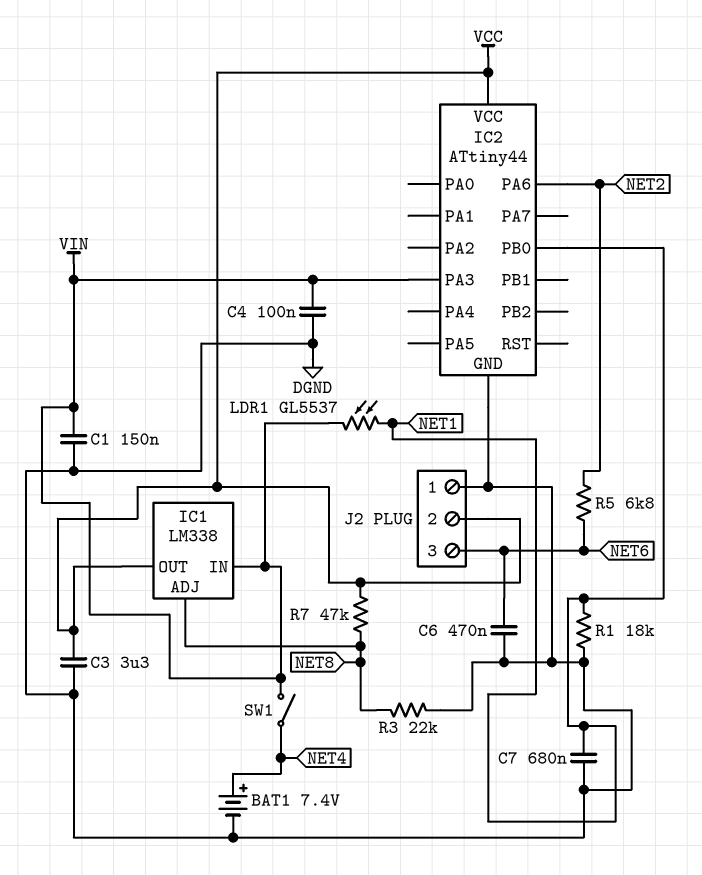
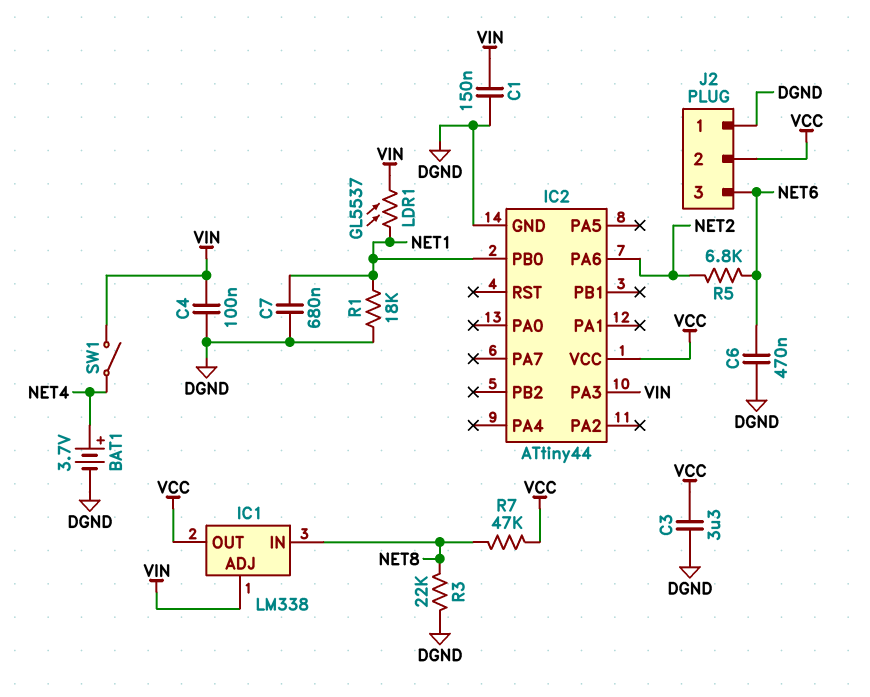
BAT1: 7.4V (plus NET4, minus DGND) -> 3.7V (plus NET4, minus DGND)
IC1 pin ADJ: NET8 -> VIN
IC1 pin IN: VIN -> NET8

